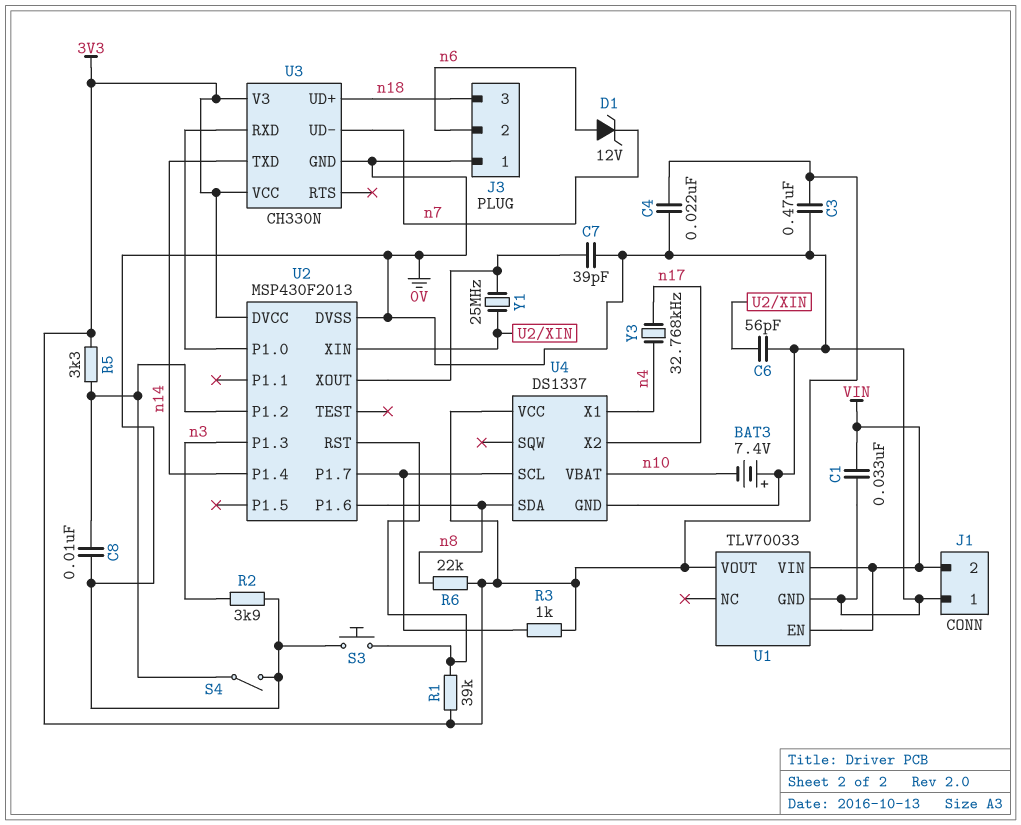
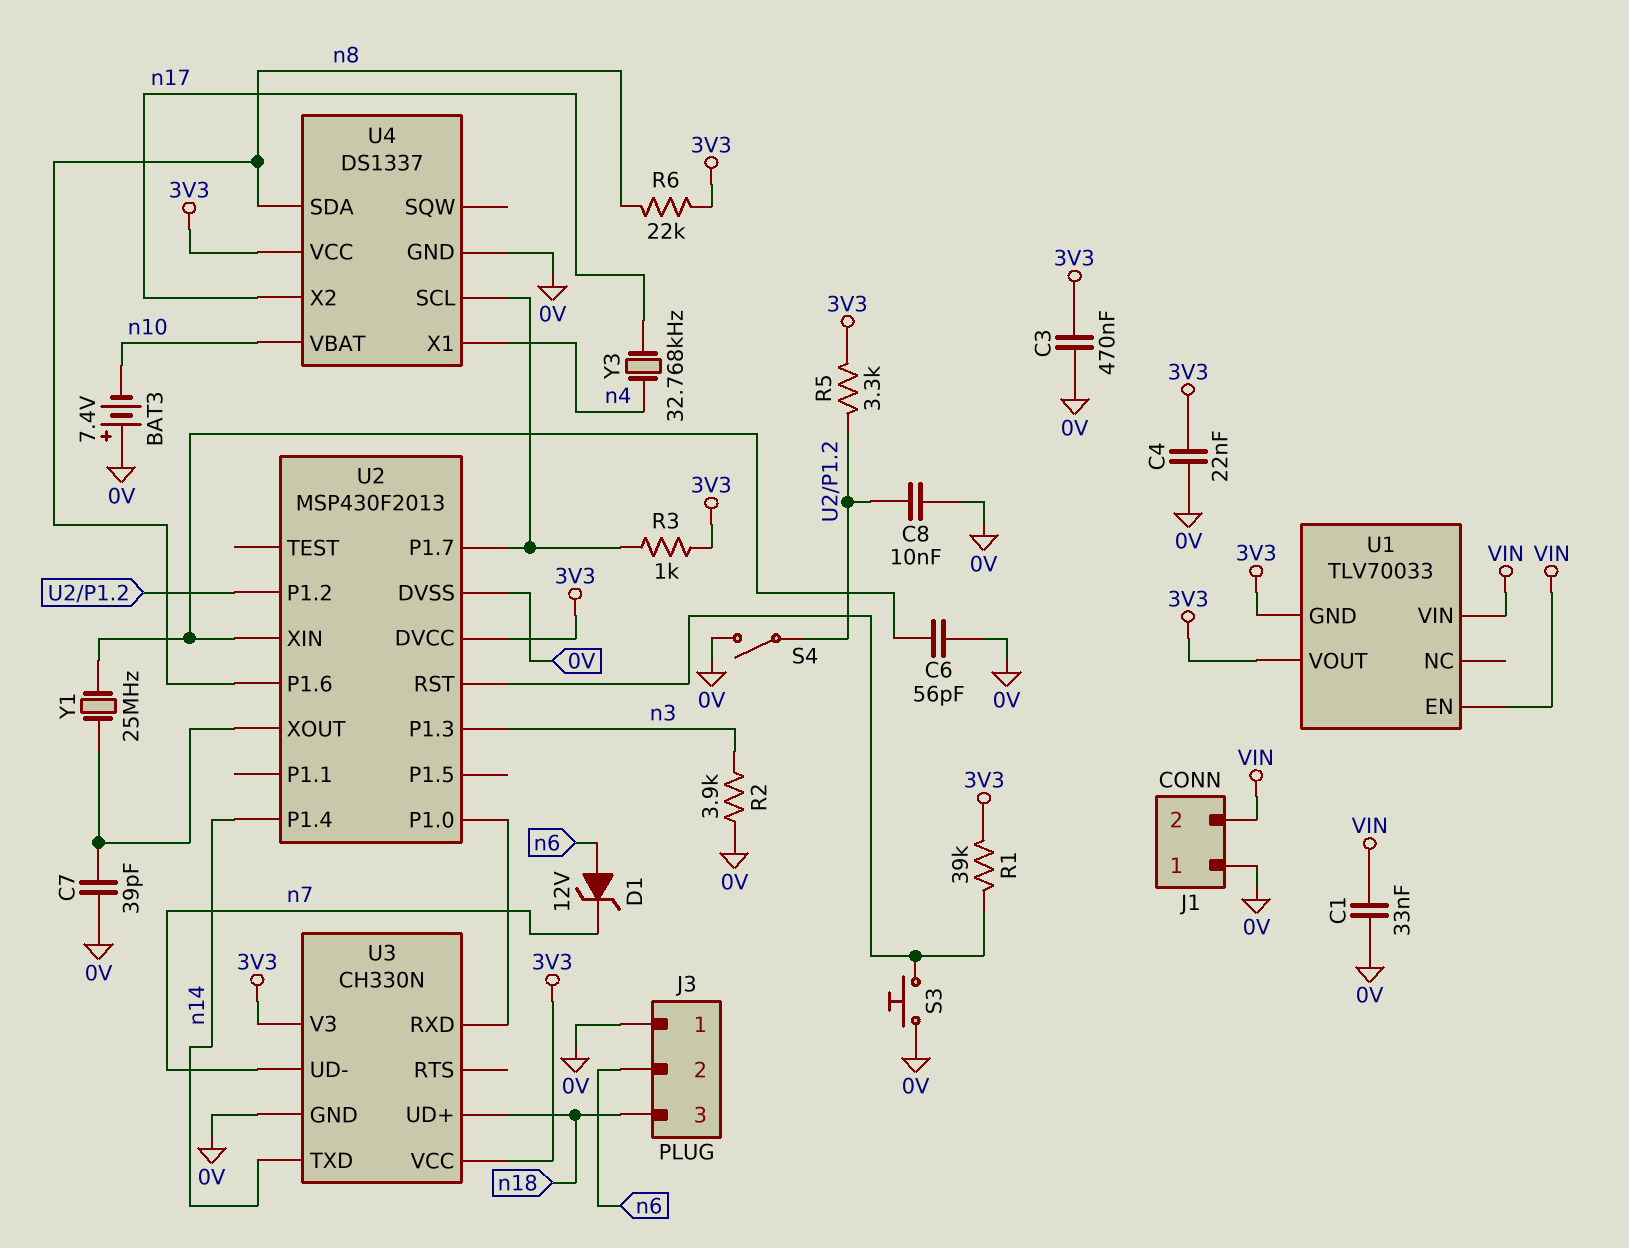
U1 pin GND: 0V -> 3V3

